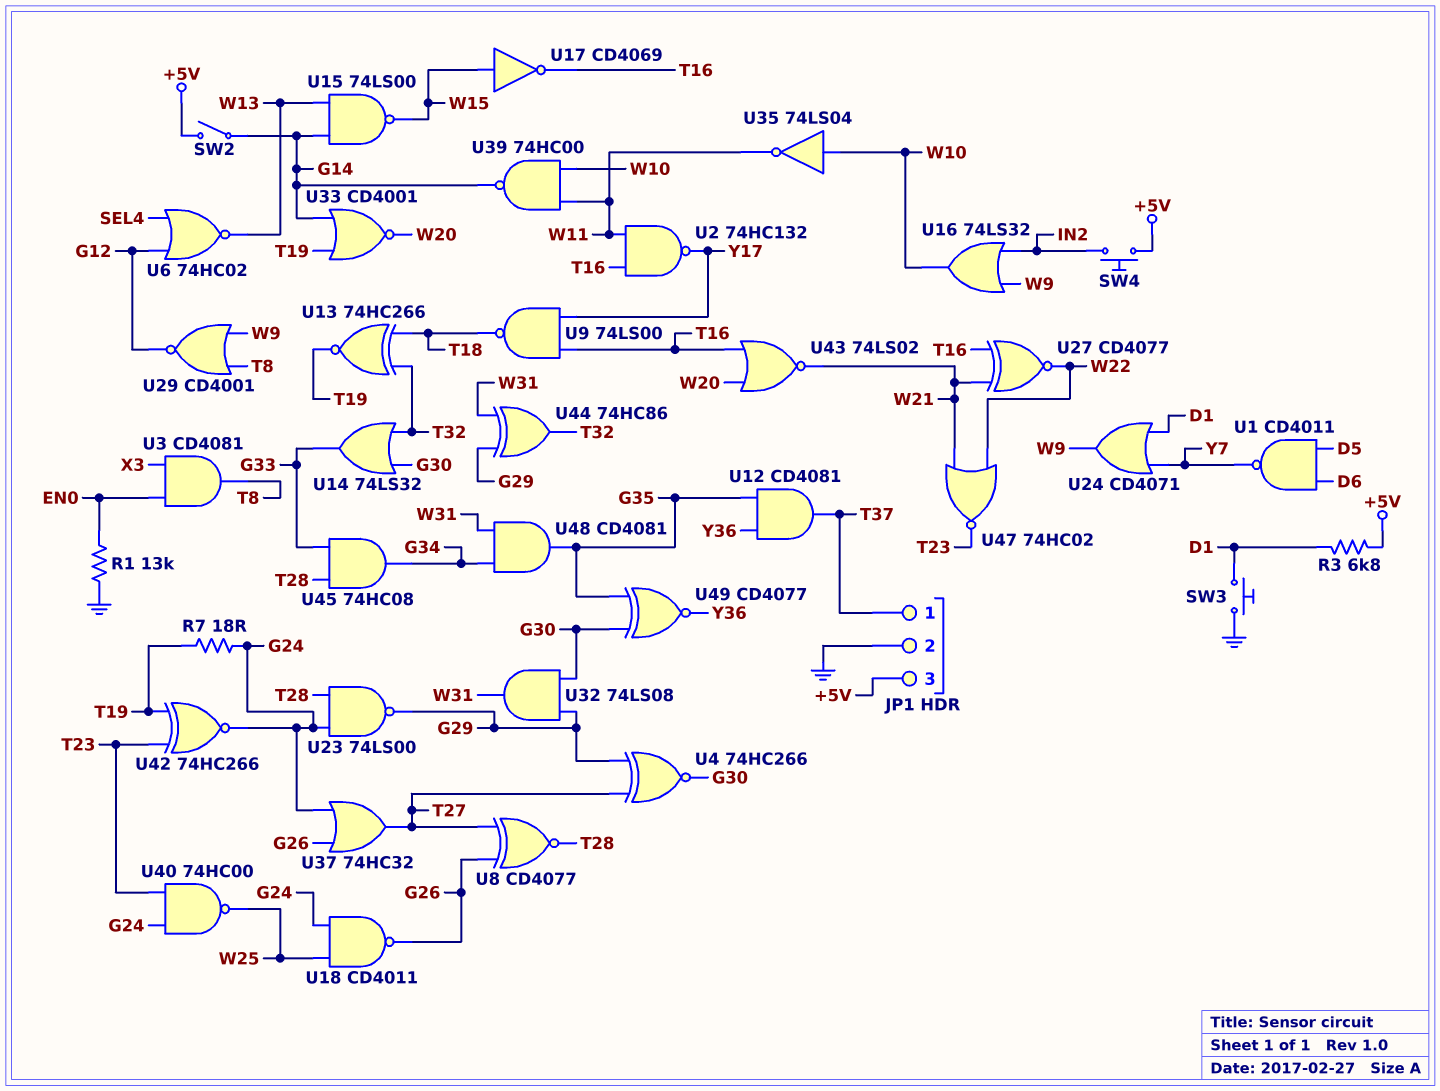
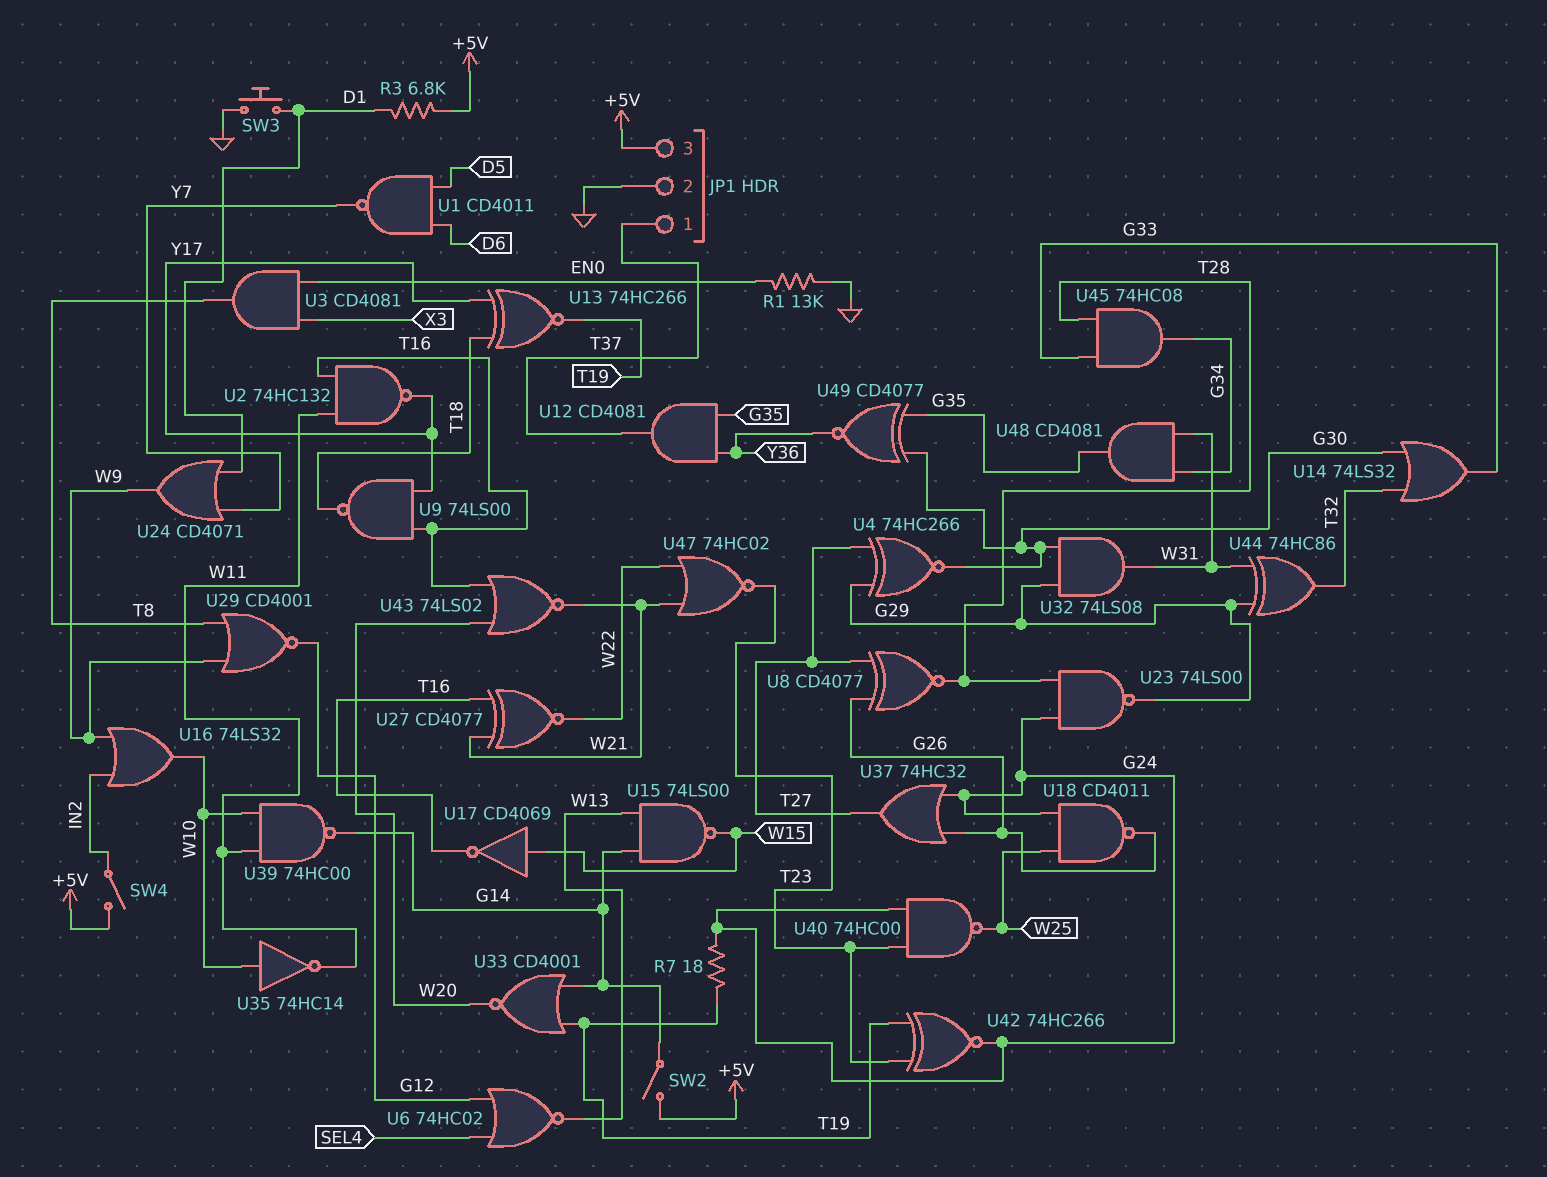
SW4: button (+5V, IN2) -> switch (+5V, IN2)
U13: XNOR 74HC266 (in T18, in T32, out T19) -> XNOR 74HC266 (in T18, in Y17, out T19)
U35: NOT 74LS04 (in W10, out W11) -> NOT 74HC14 (in W10, out W11)

